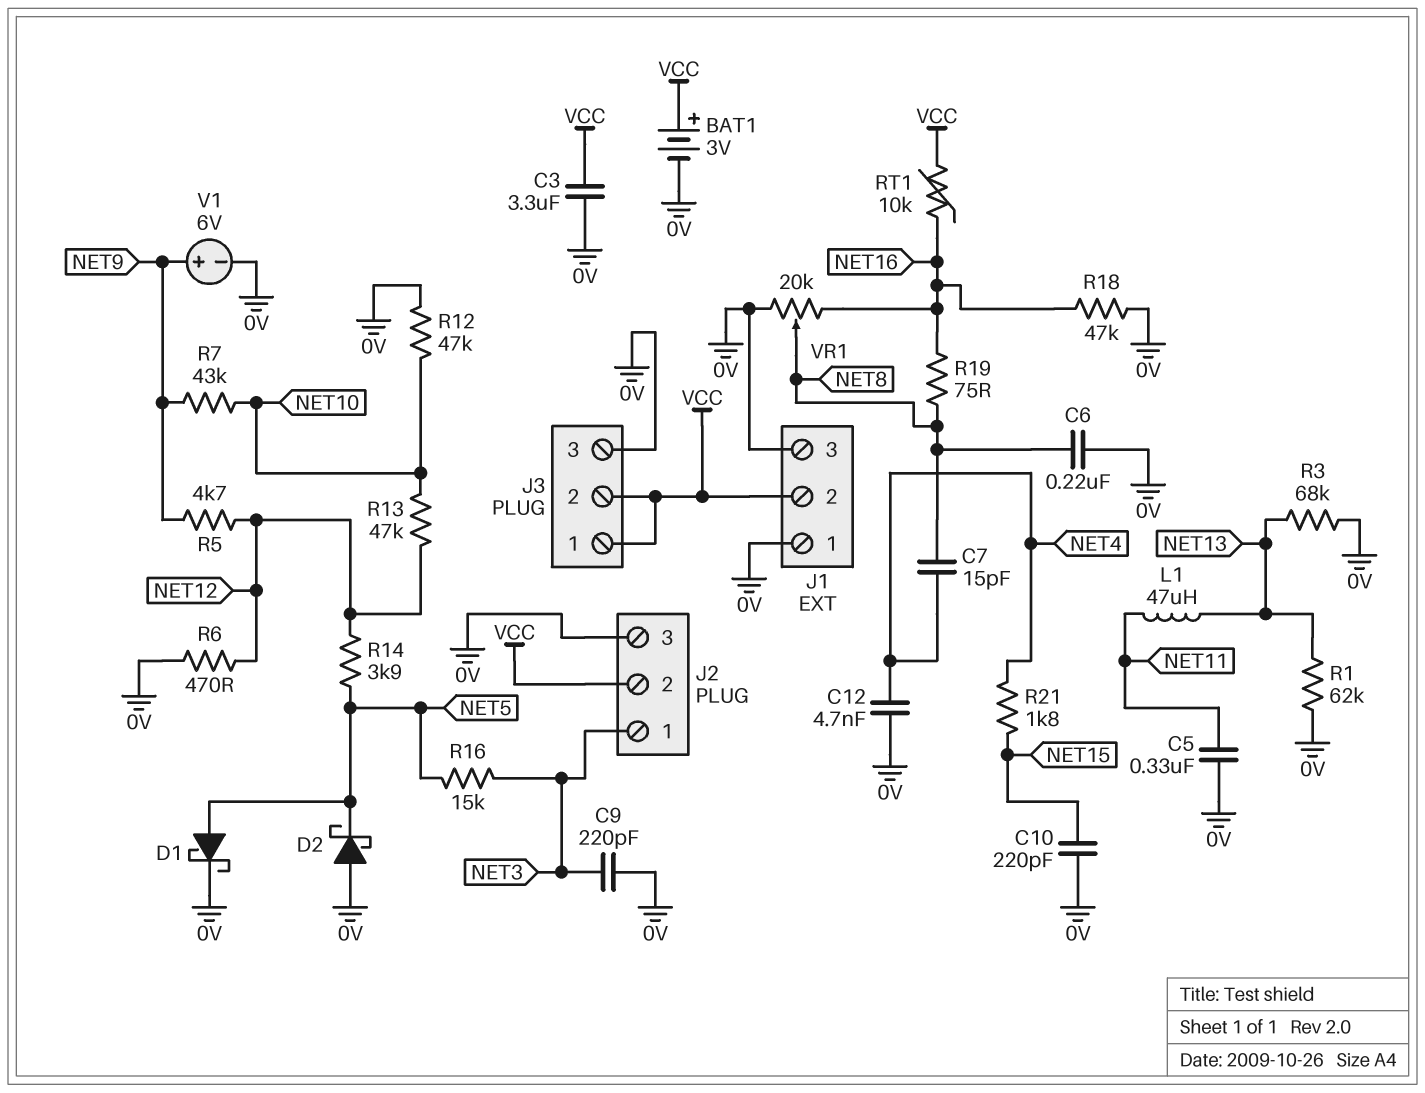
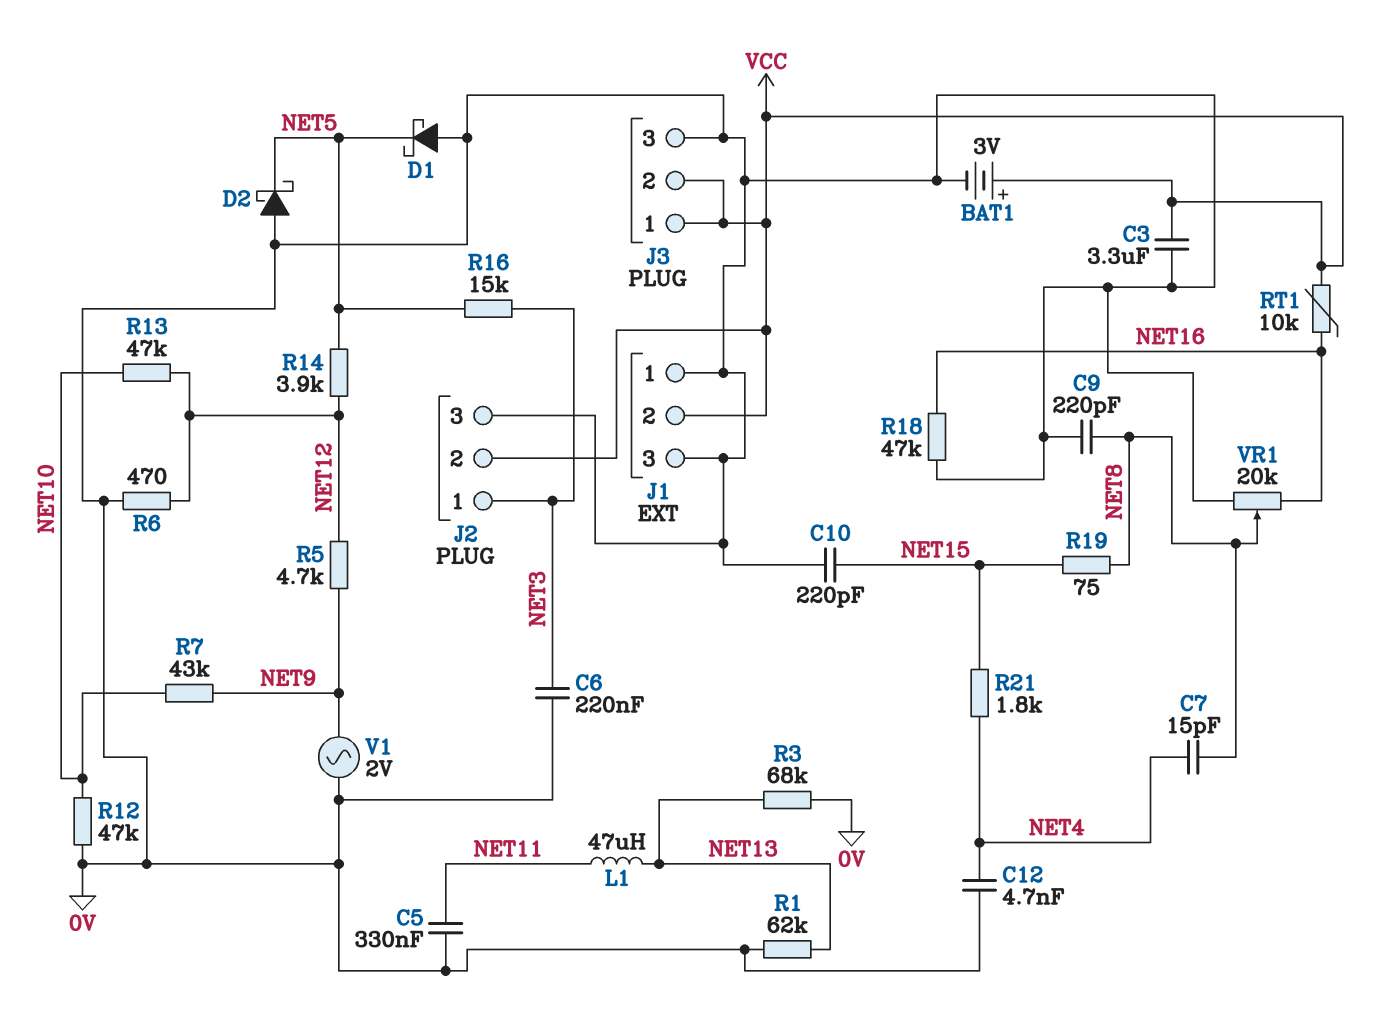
C6: 220nF (0V, NET8) -> 220nF (0V, NET3)
C9: 220pF (0V, NET3) -> 220pF (0V, NET8)
D1: schottky (A NET5, K 0V) -> schottky (A 0V, K NET5)
R19: 75 (NET8, NET16) -> 75 (NET8, NET15)
V1: 6V (plus NET9, minus 0V) -> AC 2V (0V, NET9)

